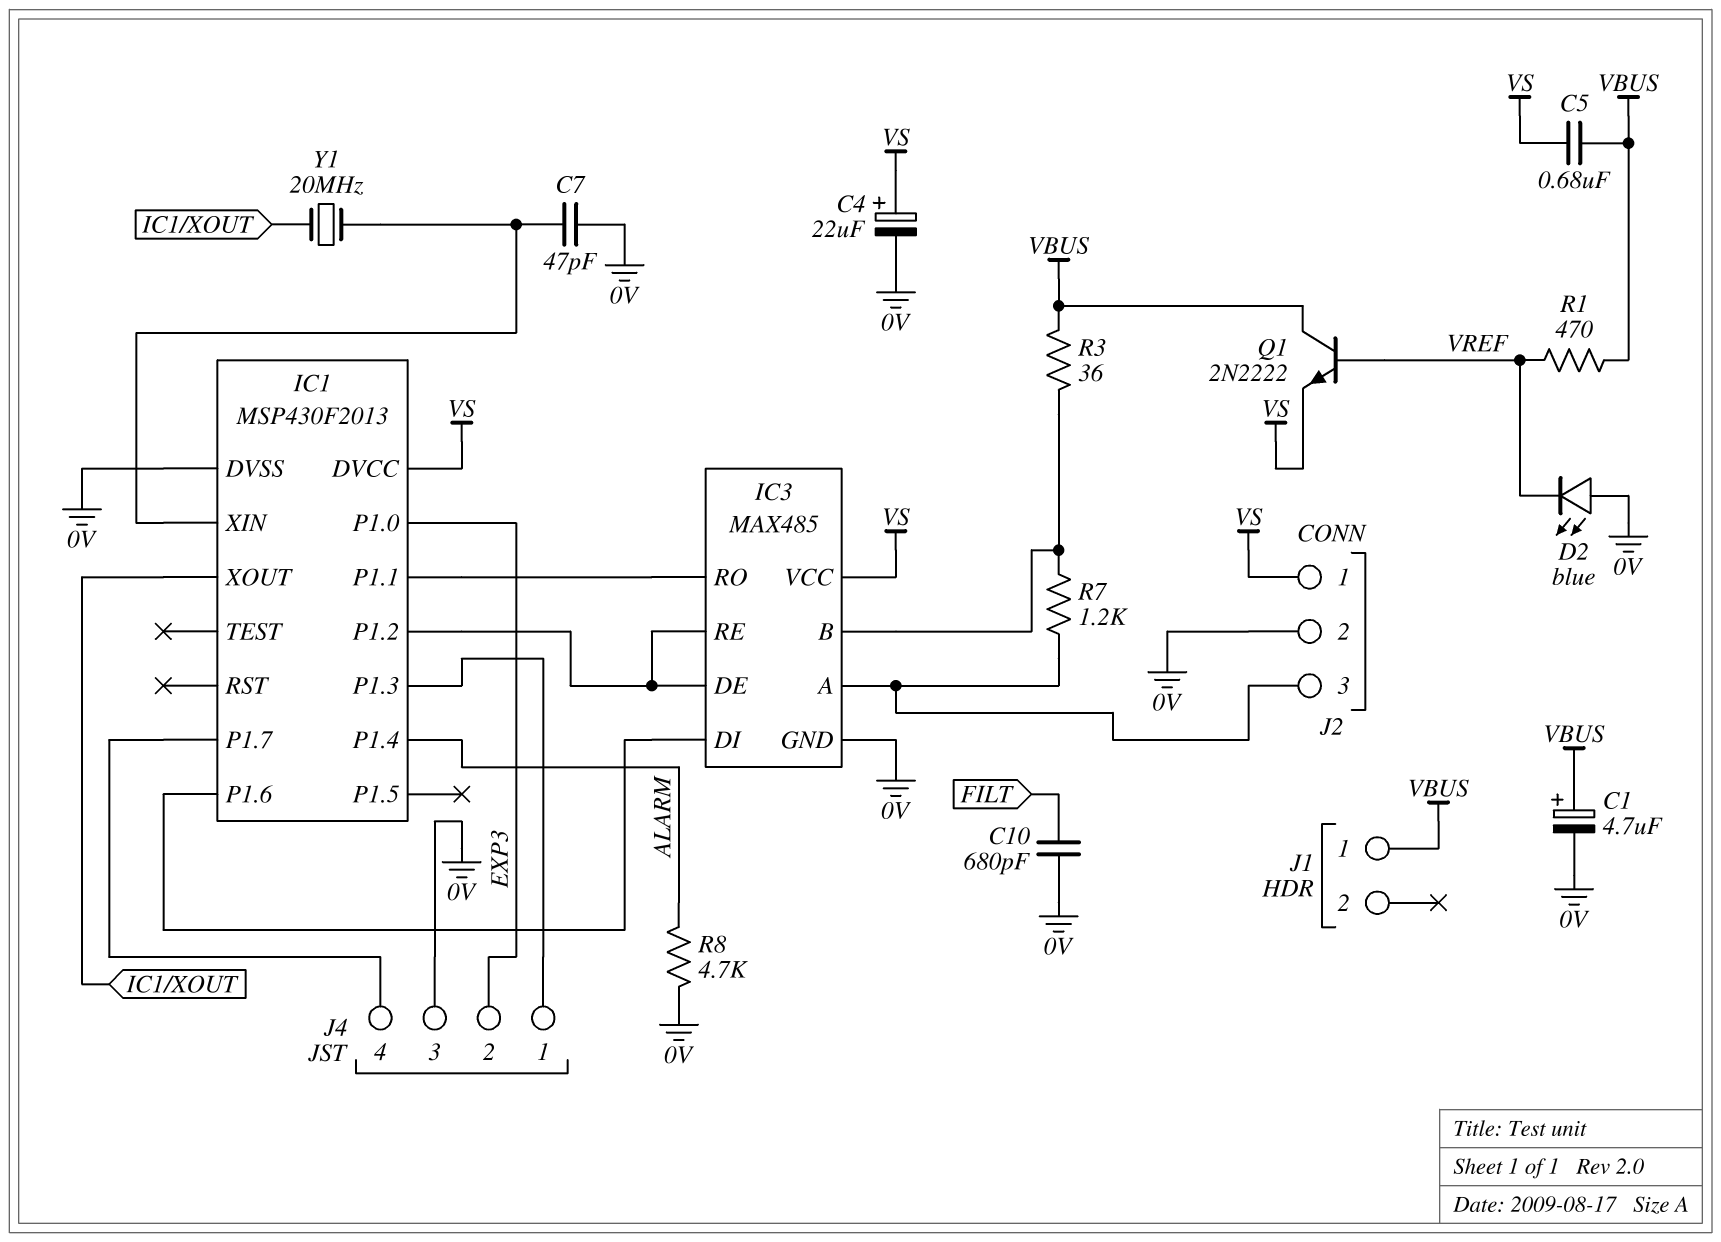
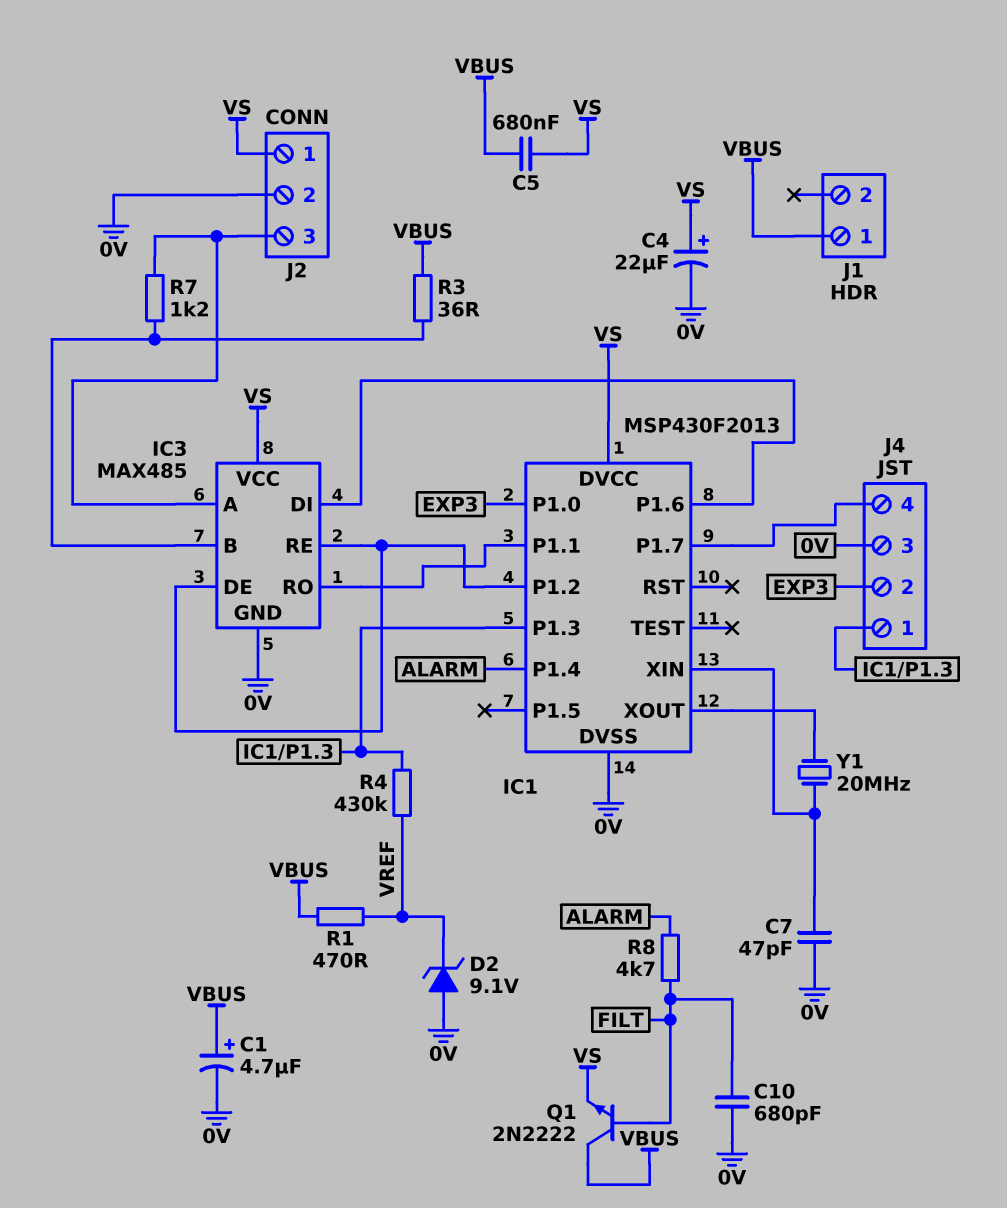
D2: LED blue (A 0V, K VREF) -> zener 9.1V (A 0V, K VREF)
Q1: NPN 2N2222 (B VREF, C VBUS, E VS) -> NPN 2N2222 (B FILT, C VBUS, E VS)
R4: none -> 430k (IC1/P1.3, VREF)
R8: 4.7k (0V, ALARM) -> 4.7k (ALARM, FILT)

